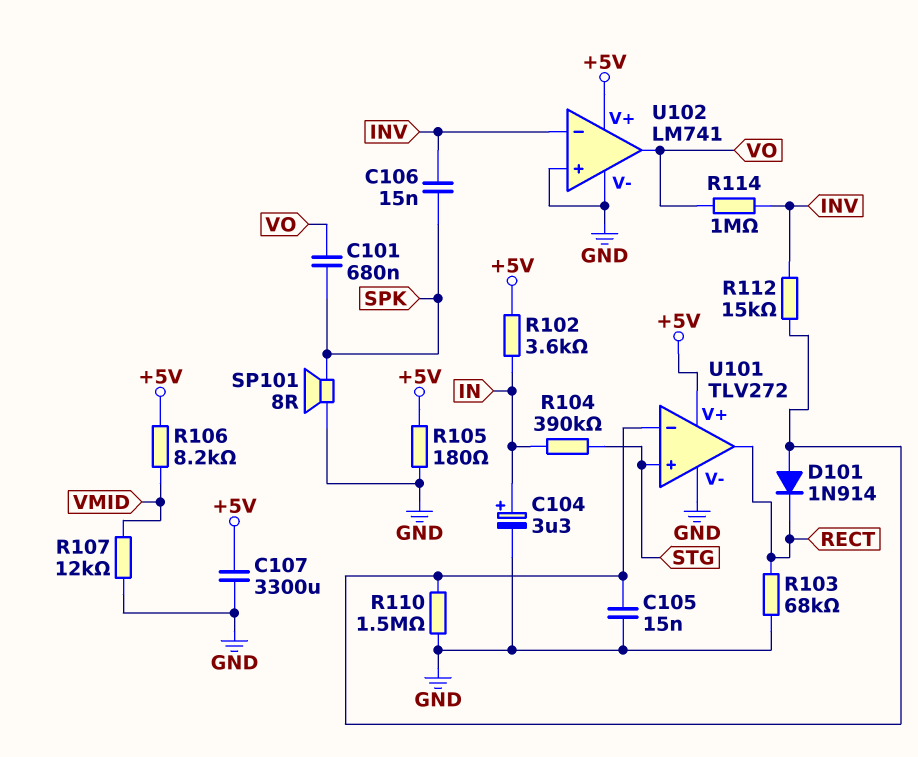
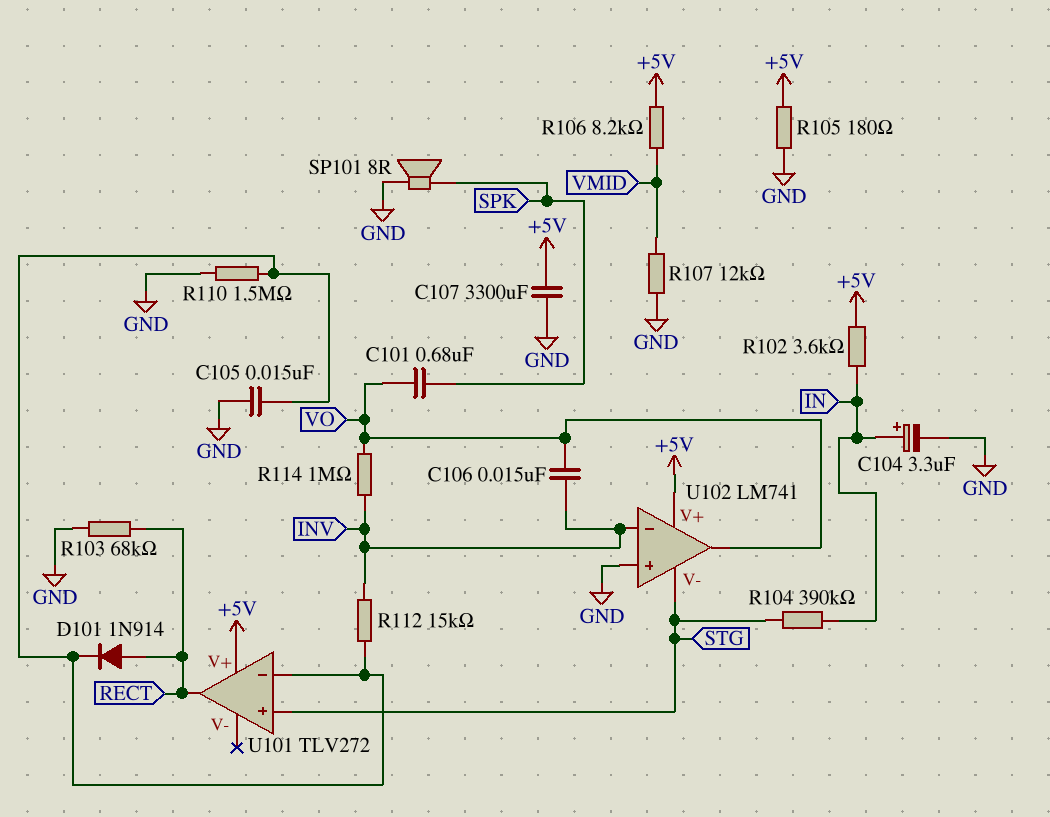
C106: 15nF (INV, SPK) -> 15nF (INV, VO)
D101: diode 1N914 (A U101/in-, K RECT) -> diode 1N914 (A RECT, K U101/in-)
U101 pin V-: GND -> none
U102 pin V-: GND -> STG

